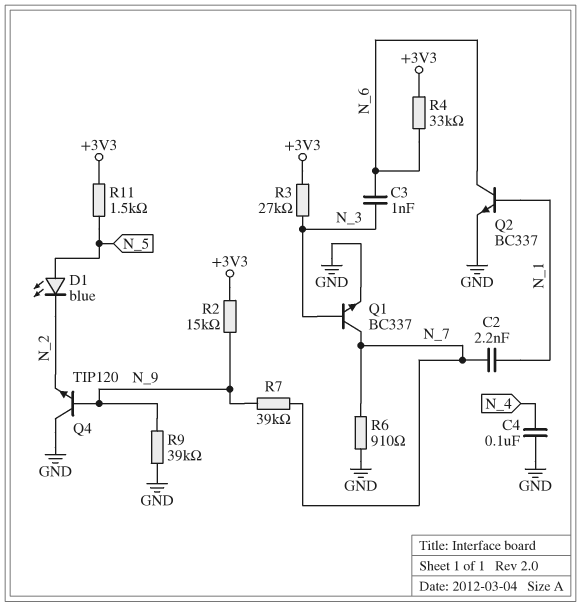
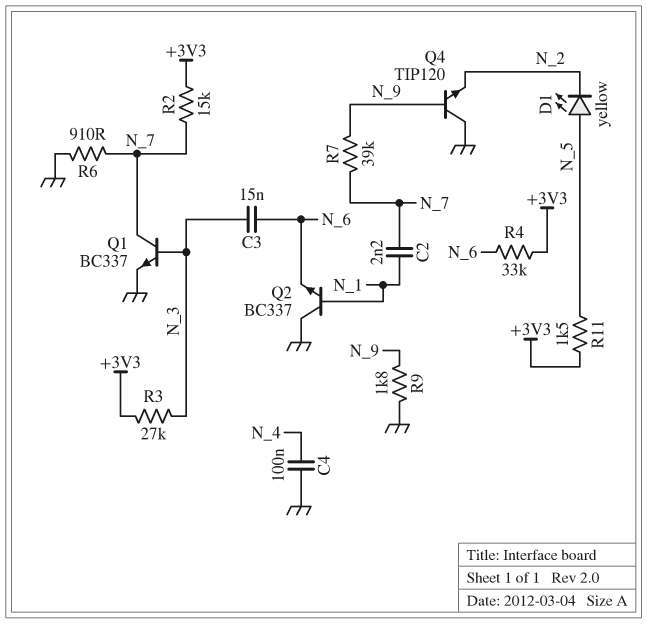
C3: 1nF (N_3, N_6) -> 15nF (N_3, N_6)
D1: LED blue (A N_5, K N_2) -> LED yellow (A N_5, K N_2)
Q2: NPN BC337 (B N_1, C N_6, E GND) -> NPN BC337 (B N_1, C GND, E N_6)
R2: 15k (+3V3, N_9) -> 15k (+3V3, N_7)
R9: 39k (GND, N_9) -> 1.8k (GND, N_9)

